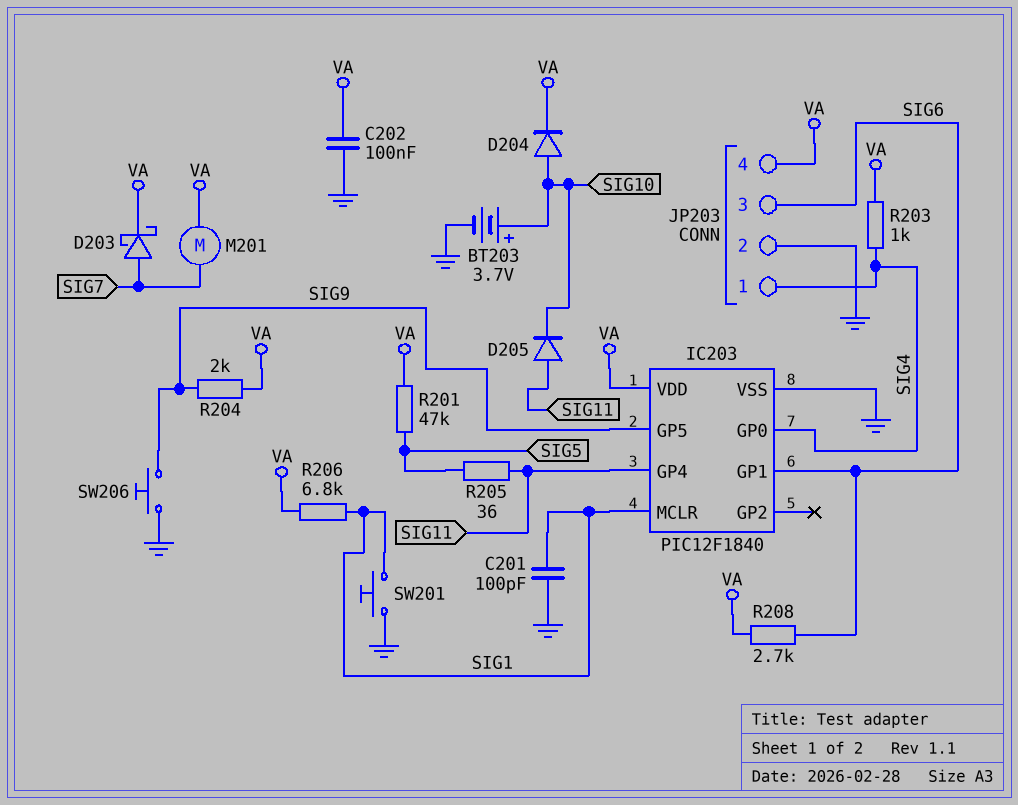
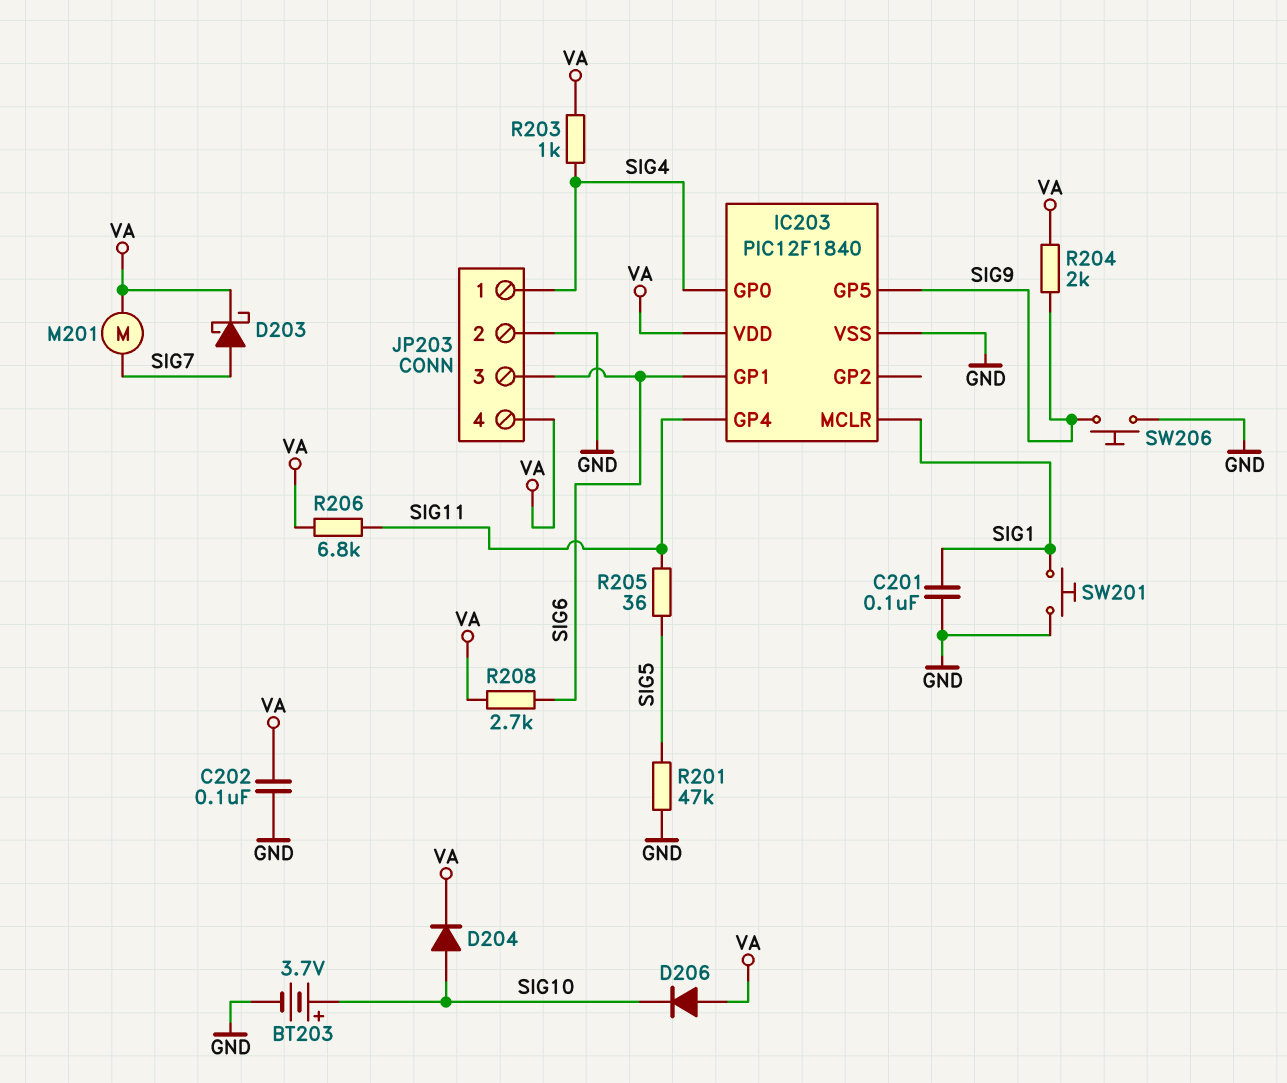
C201: 100pF (GND, SIG1) -> 100nF (GND, SIG1)
D205: diode (A SIG11, K SIG10) -> none
D206: none -> diode (A VA, K SIG10)
R201: 47k (SIG5, VA) -> 47k (GND, SIG5)
R206: 6.8k (SIG1, VA) -> 6.8k (SIG11, VA)

